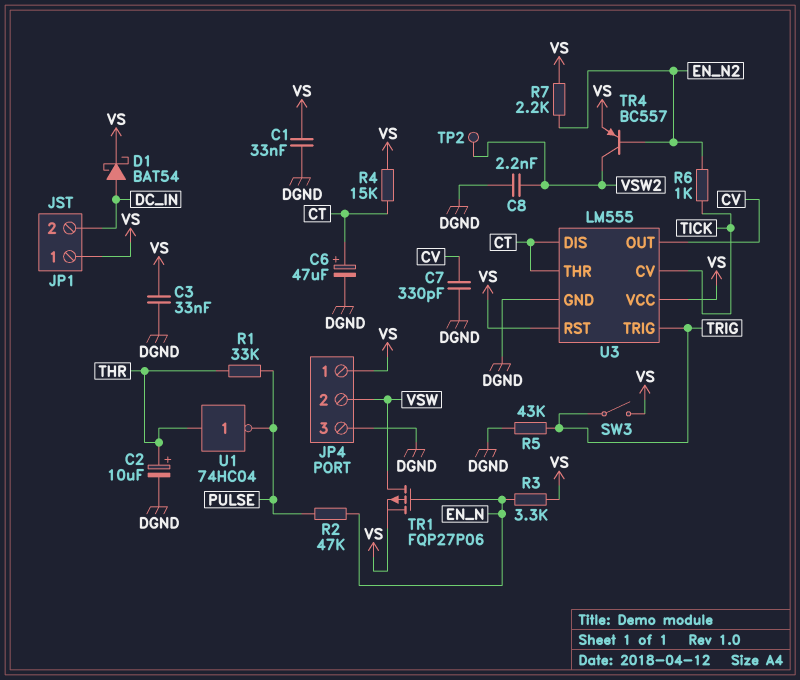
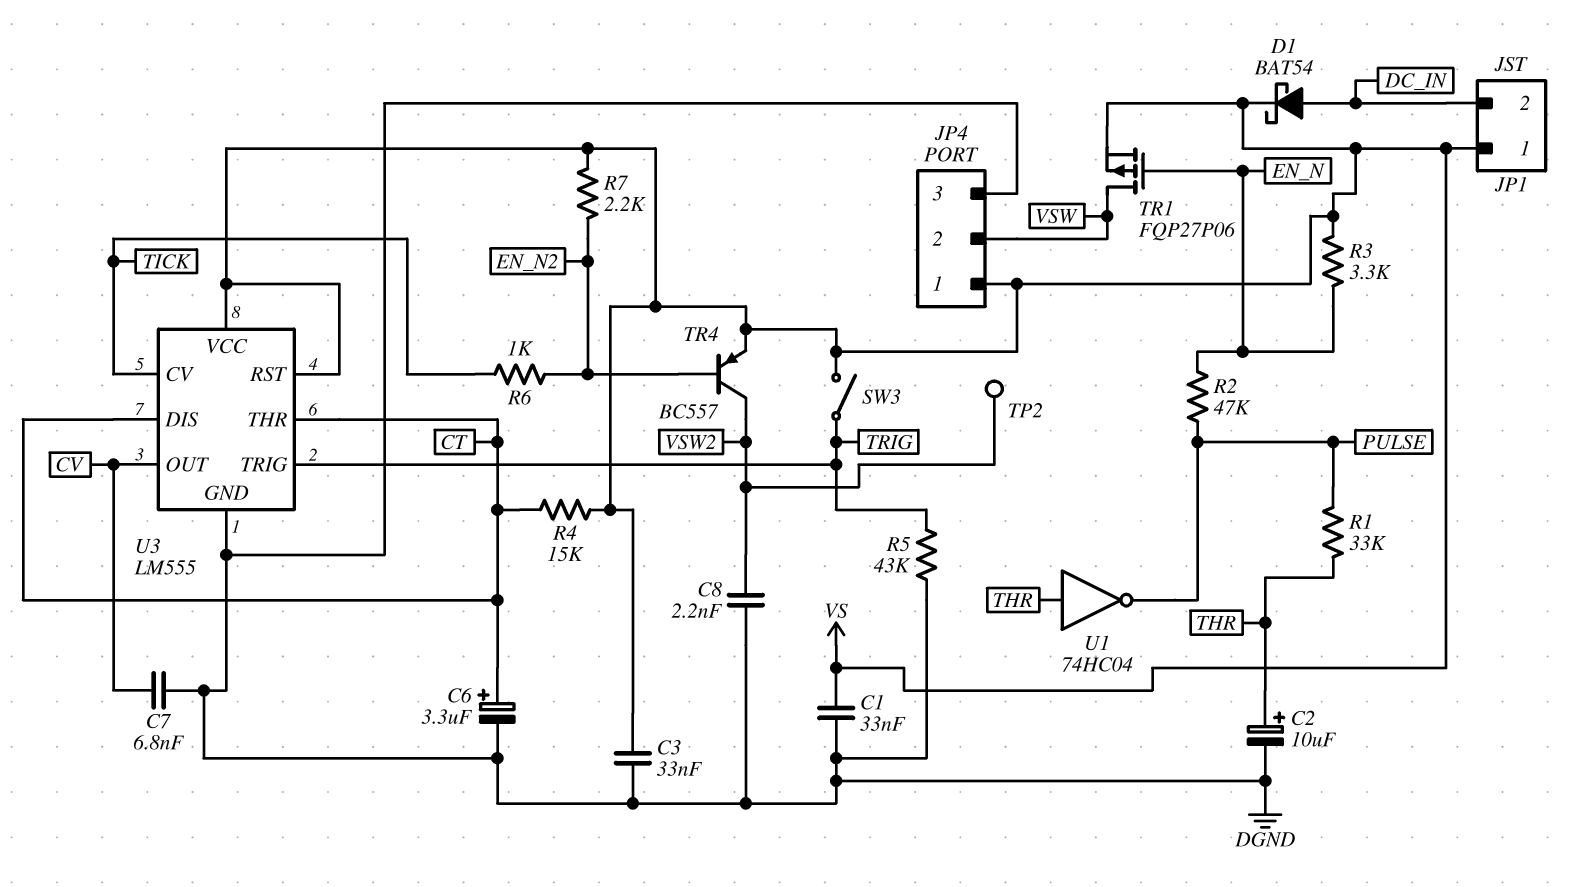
C6: 47uF (plus CT, minus DGND) -> 3.3uF (plus CT, minus DGND)
C7: 330pF (CV, DGND) -> 6.8nF (CV, DGND)

